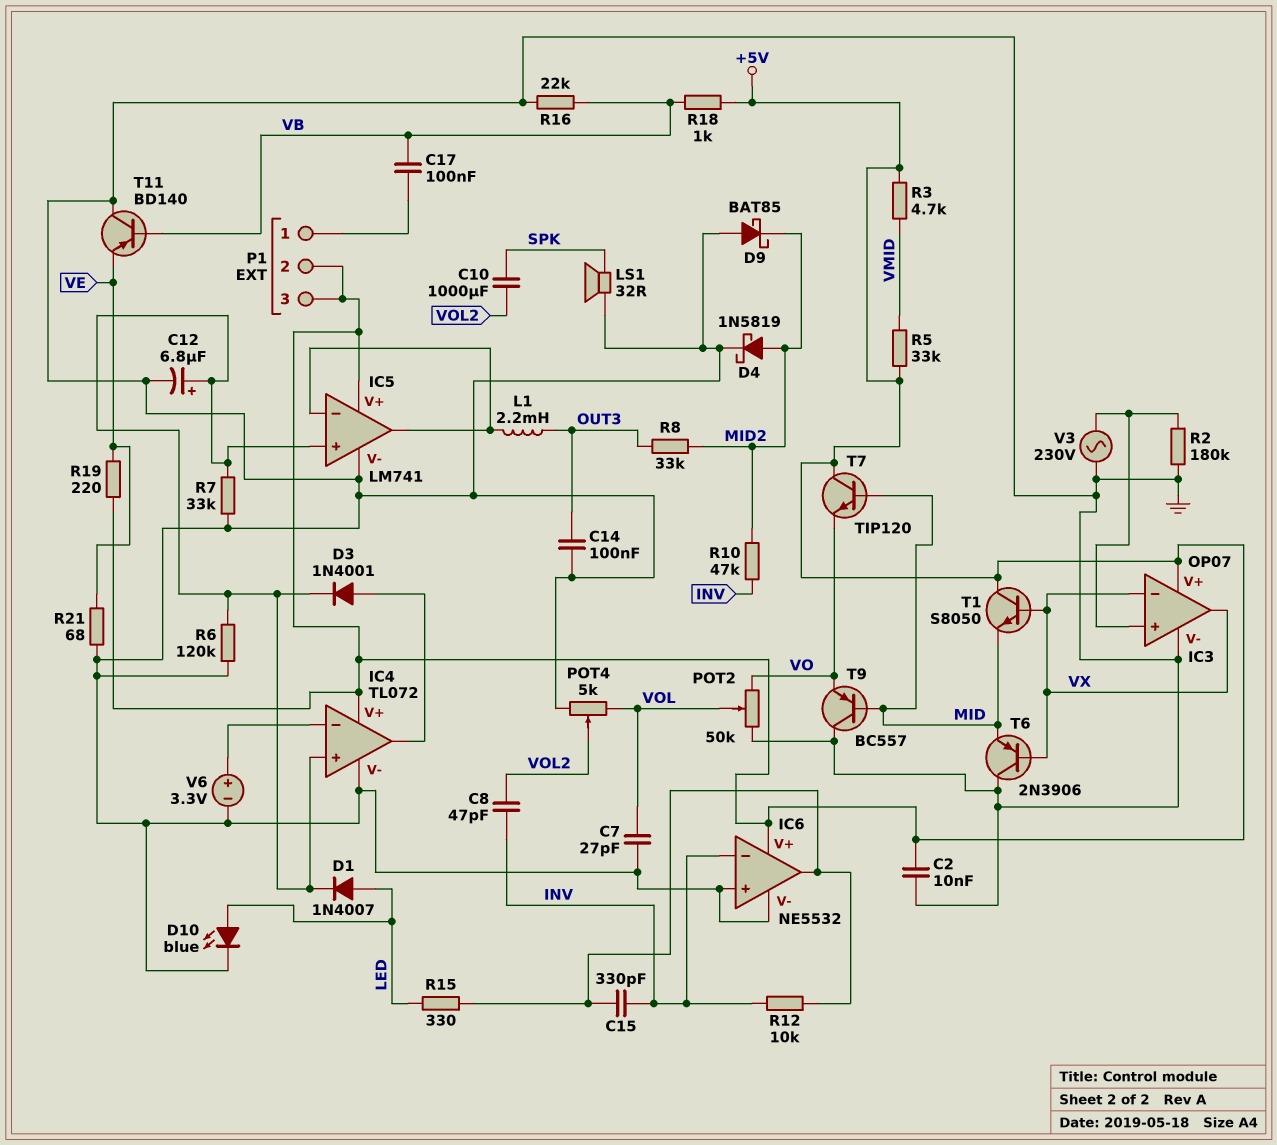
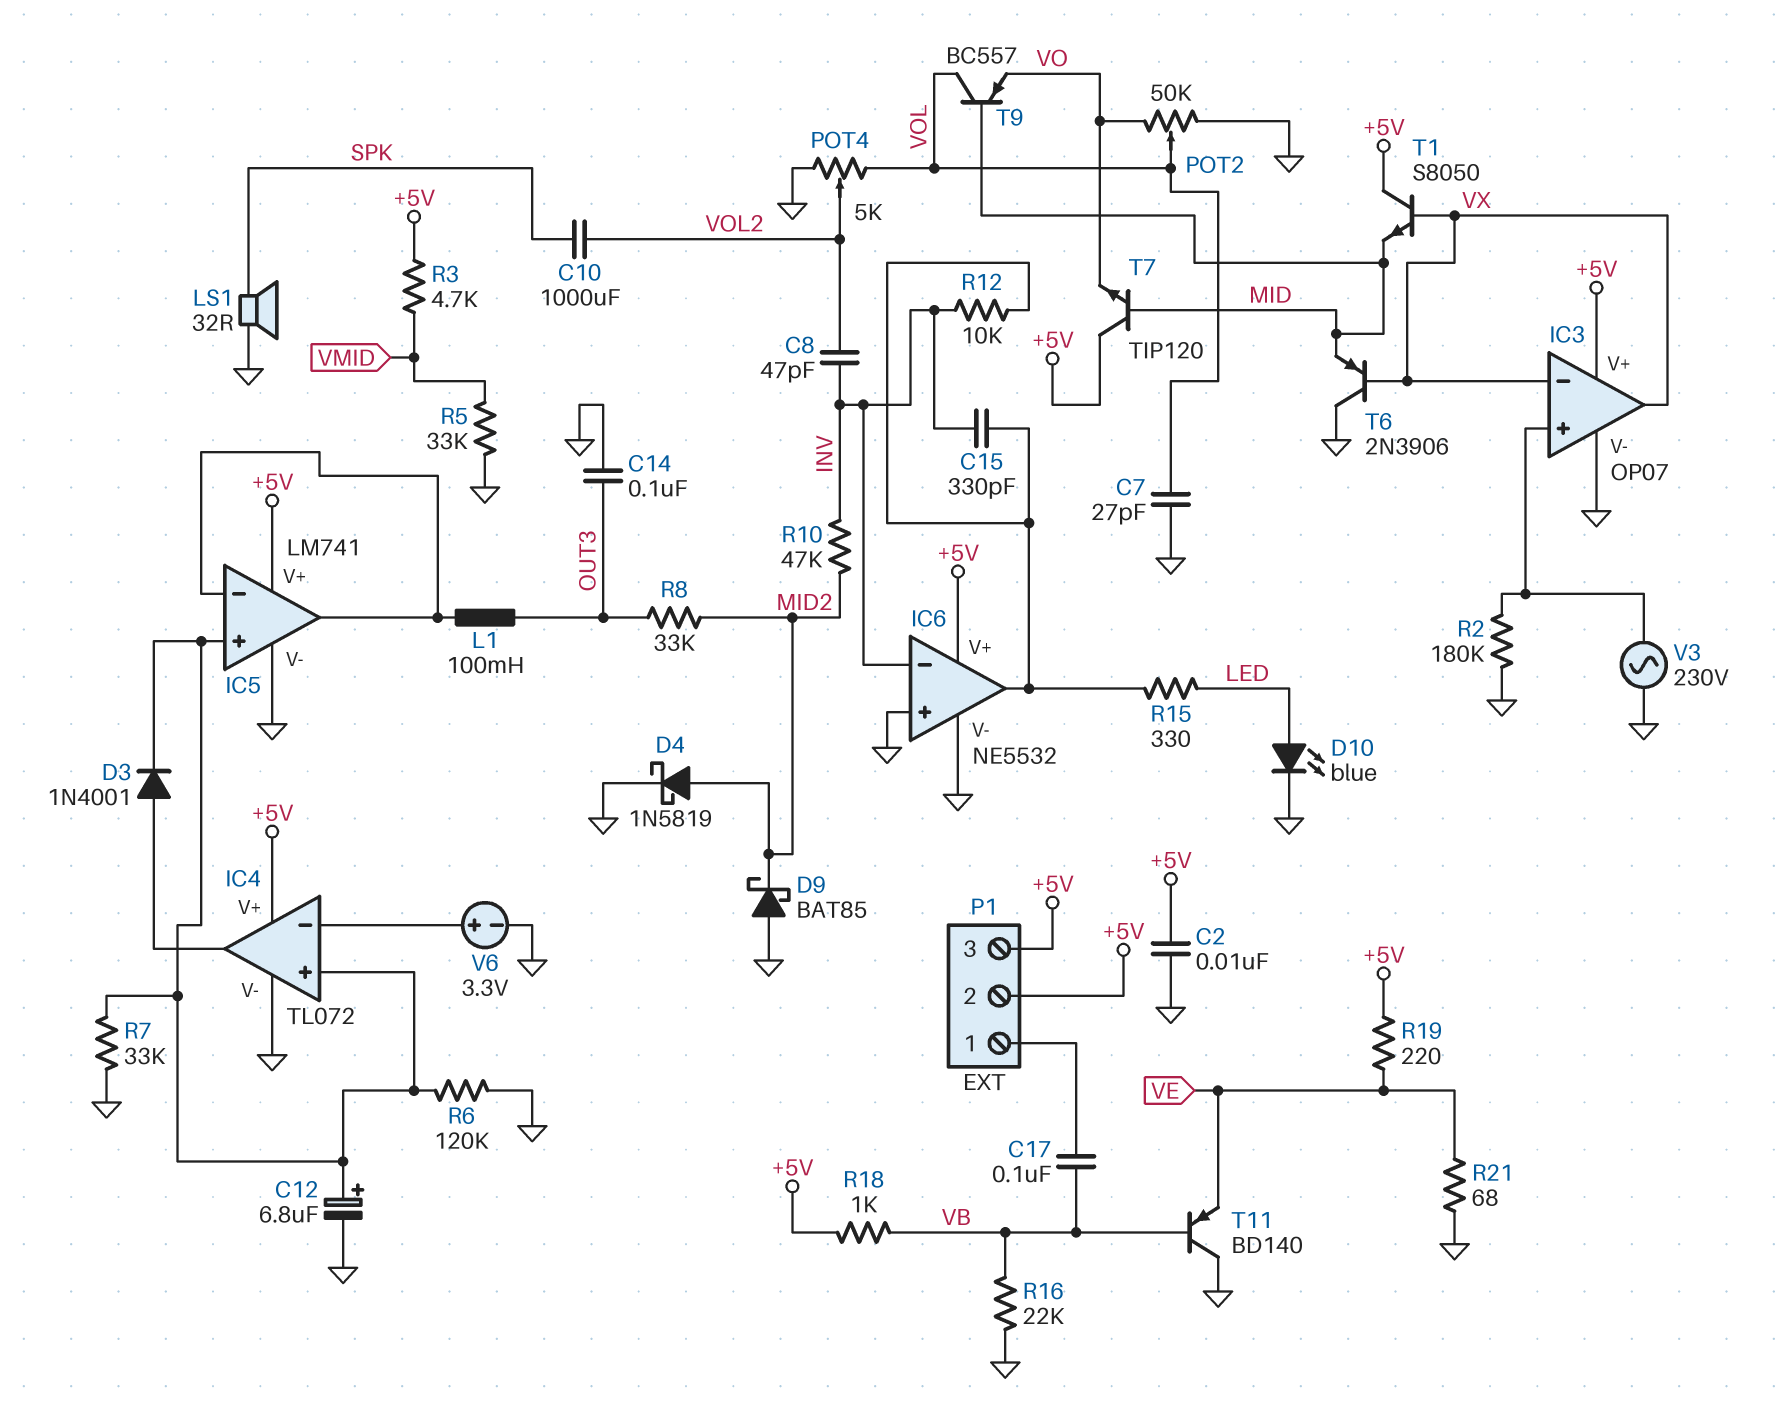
D1: diode 1N4007 (A LED, K IC4/in+) -> none
L1: 2.2mH (IC5/in-, OUT3) -> 100mH (IC5/in-, OUT3)
R5: 33k (+5V, VMID) -> 33k (GND, VMID)
T9: PNP BC557 (B MID, C GND, E VO) -> PNP BC557 (B MID, C VOL, E VO)

